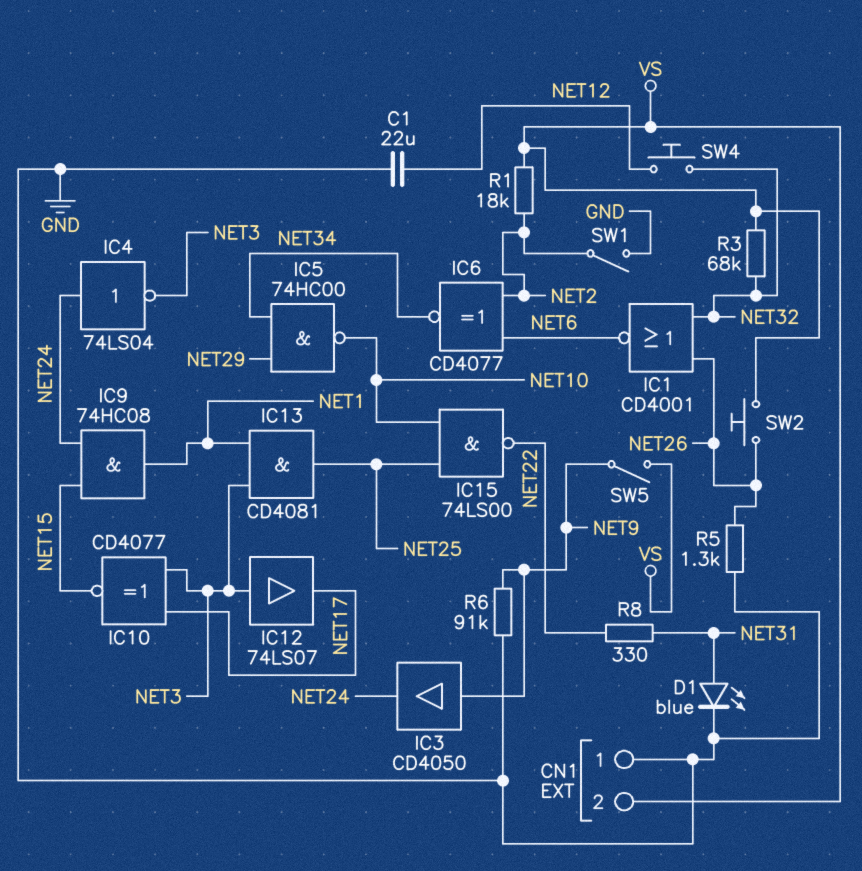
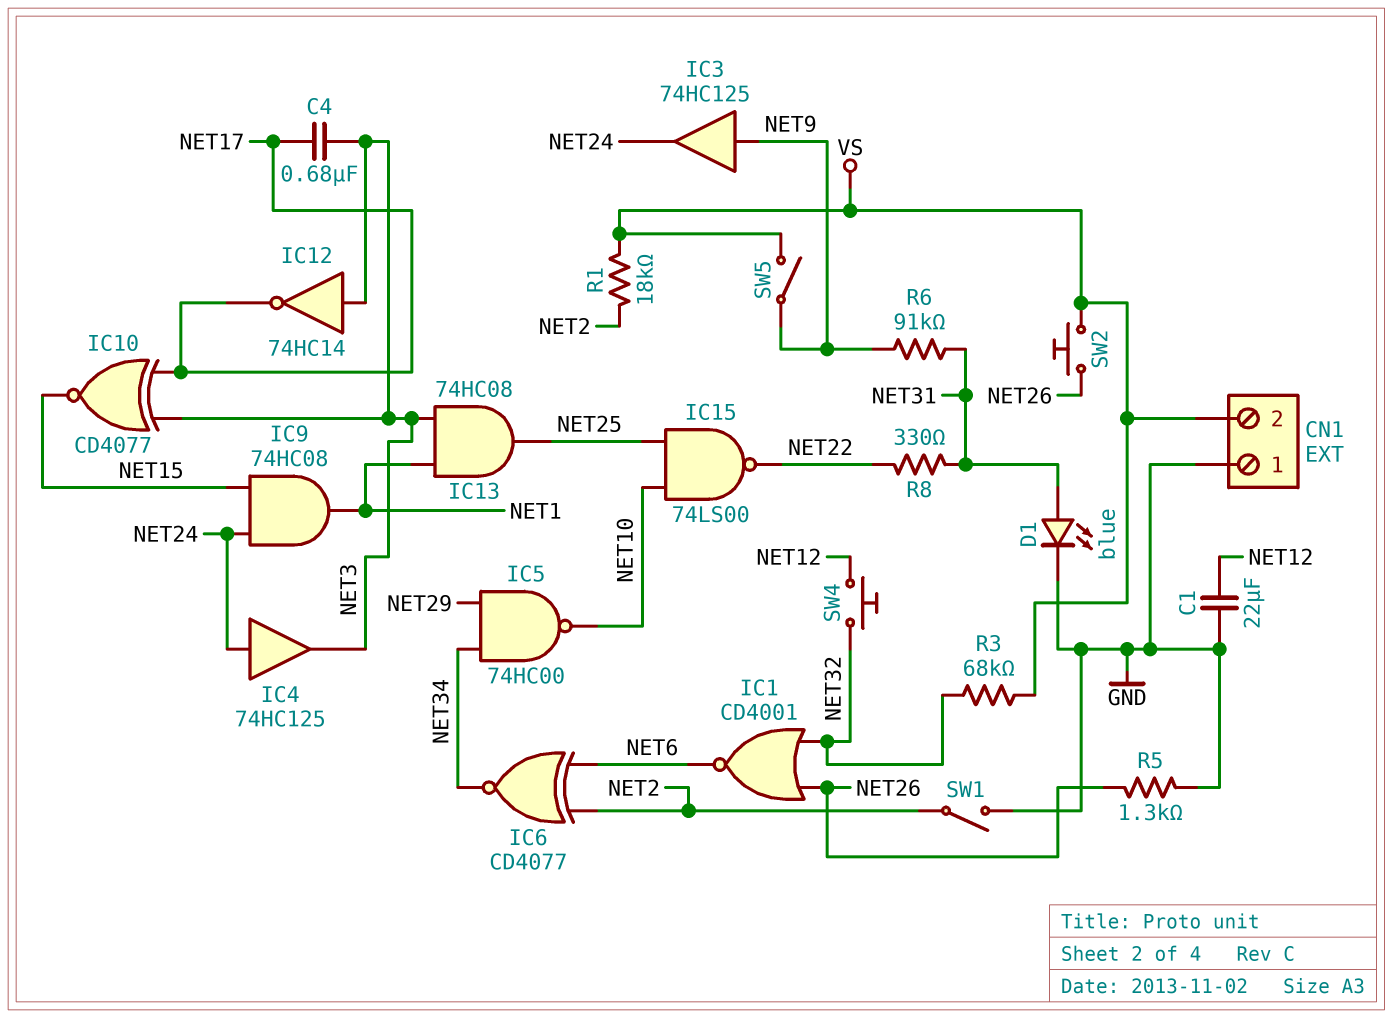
C4: none -> 680nF (NET3, NET17)
IC3: buffer CD4050 (in NET9, out NET24) -> buffer 74HC125 (in NET9, out NET24)
IC4: NOT 74LS04 (in NET24, out NET3) -> buffer 74HC125 (in NET24, out NET3)
IC12: buffer 74LS07 (in NET3, out NET17) -> NOT 74HC14 (in NET3, out NET17)
IC13: AND CD4081 (in NET1, in NET3, out NET25) -> AND 74HC08 (in NET1, in NET3, out NET25)
R6: 91k (GND, NET9) -> 91k (NET9, NET31)

